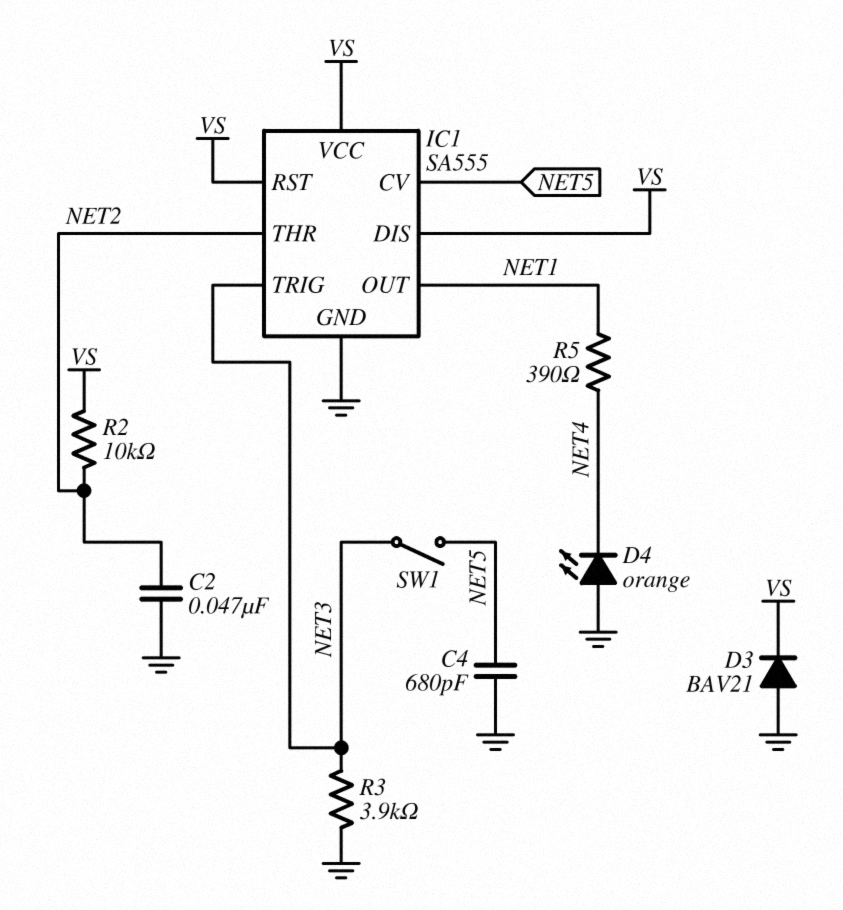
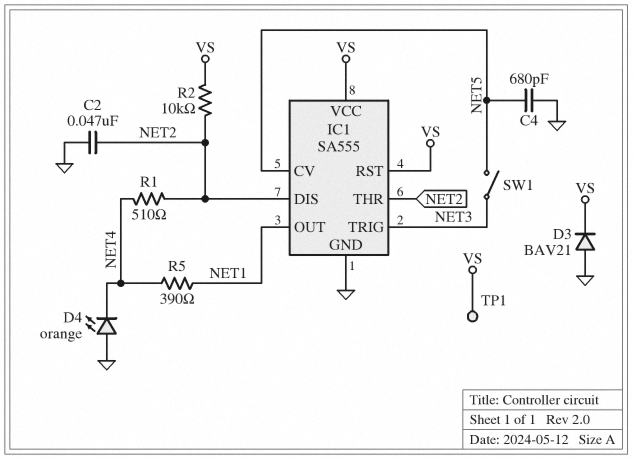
IC1 pin DIS: VS -> NET2
R1: none -> 510 (NET2, NET4)
R3: 3.9k (GND, NET3) -> none
TP1: none -> test point (VS)

